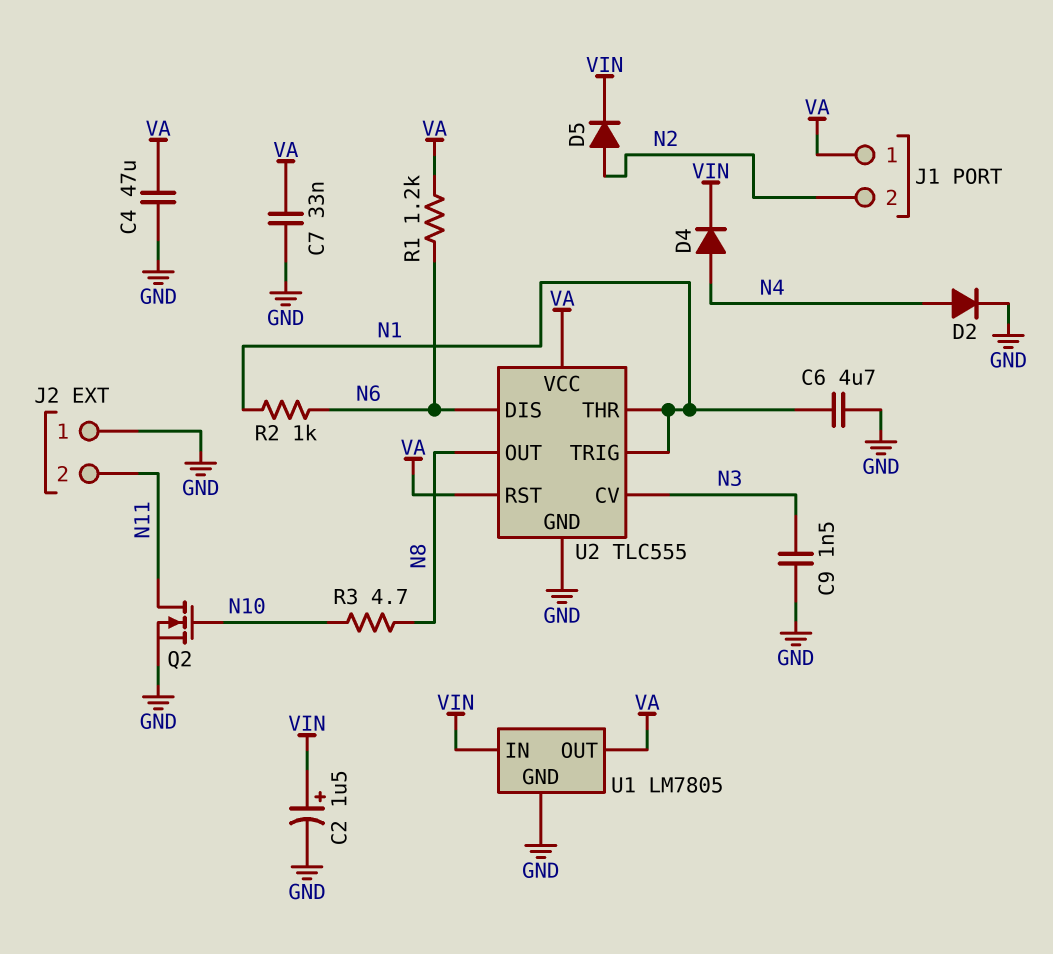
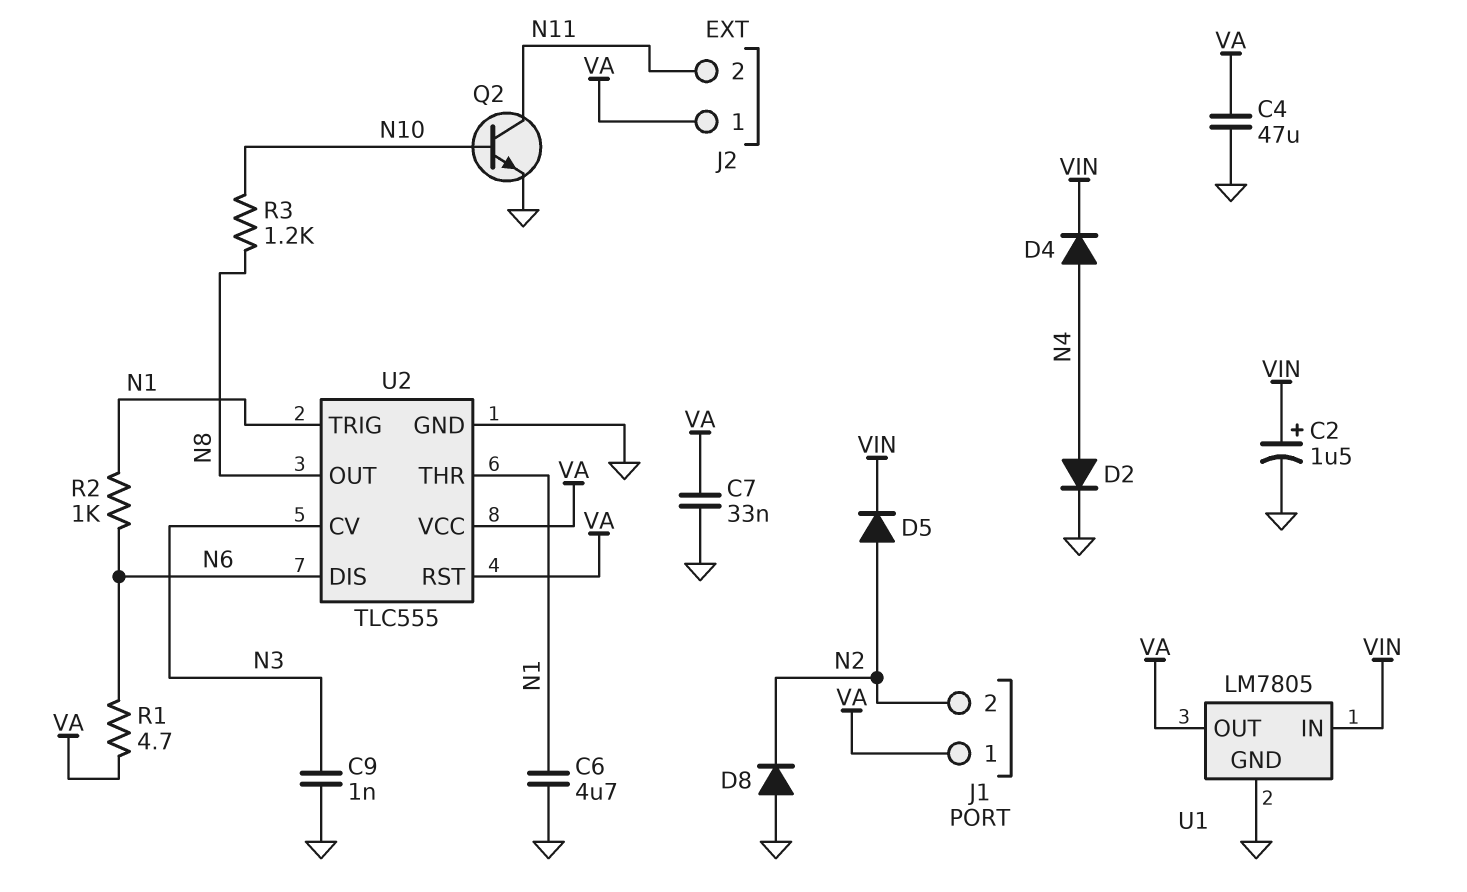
C9: 1.5nF (GND, N3) -> 1nF (GND, N3)
D8: none -> diode (A GND, K N2)
J2 pin 1: GND -> VA
Q2: NMOS (G N10, D N11, S GND) -> NPN (B N10, C N11, E GND)
R1: 1.2k (N6, VA) -> 4.7 (N6, VA)
R3: 4.7 (N8, N10) -> 1.2k (N8, N10)

